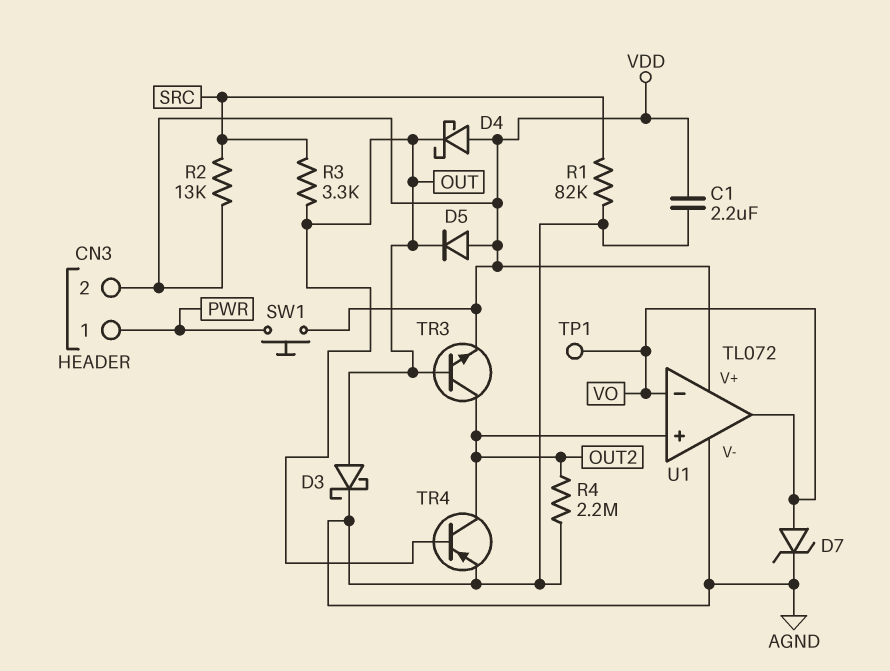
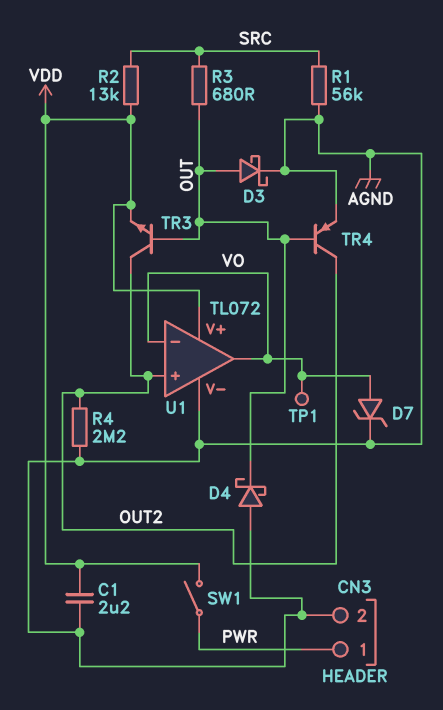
CN3 pin 2: VDD -> AGND
D4: schottky (A VDD, K OUT) -> schottky (A AGND, K OUT)
D5: diode (A VDD, K OUT) -> none
R1: 82k (AGND, SRC) -> 56k (AGND, SRC)
R3: 3.3k (OUT, SRC) -> 680 (OUT, SRC)
SW1: button (PWR, VDD) -> switch (PWR, VDD)

